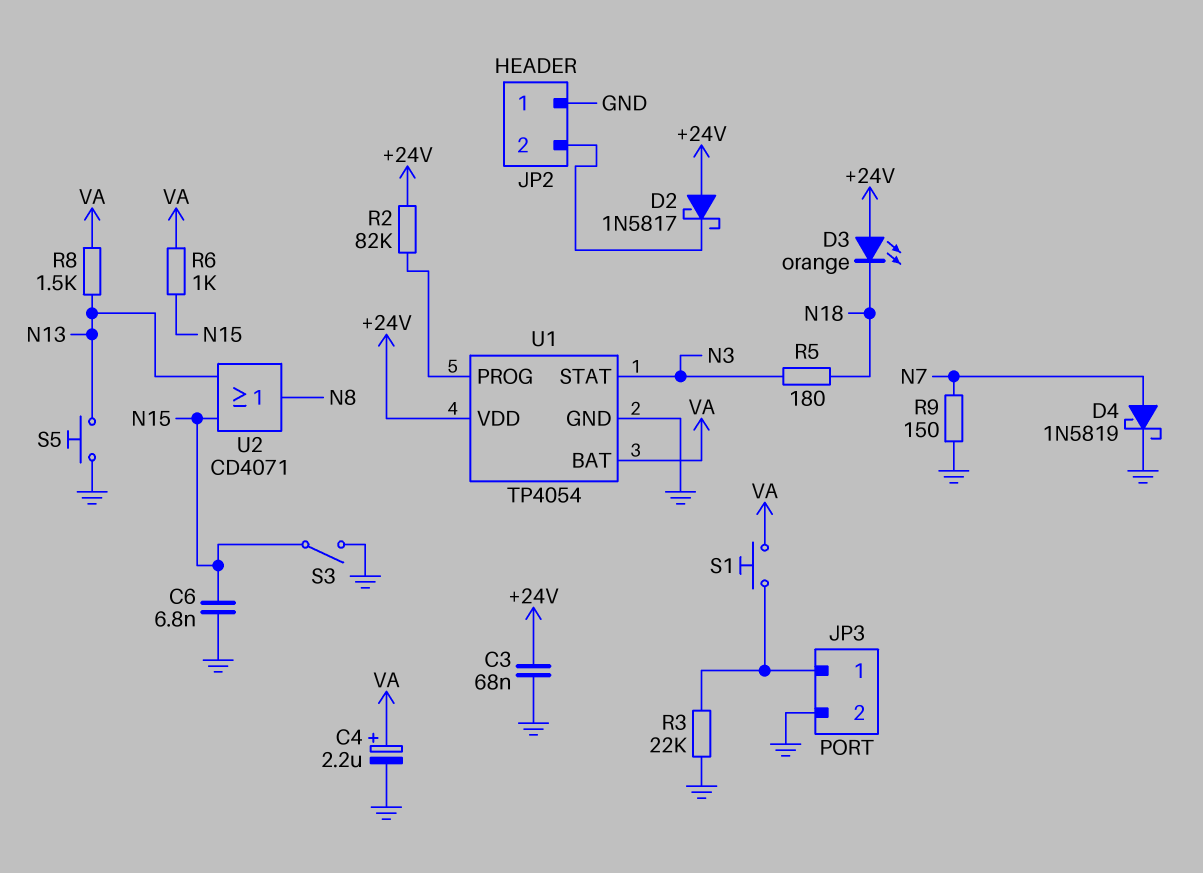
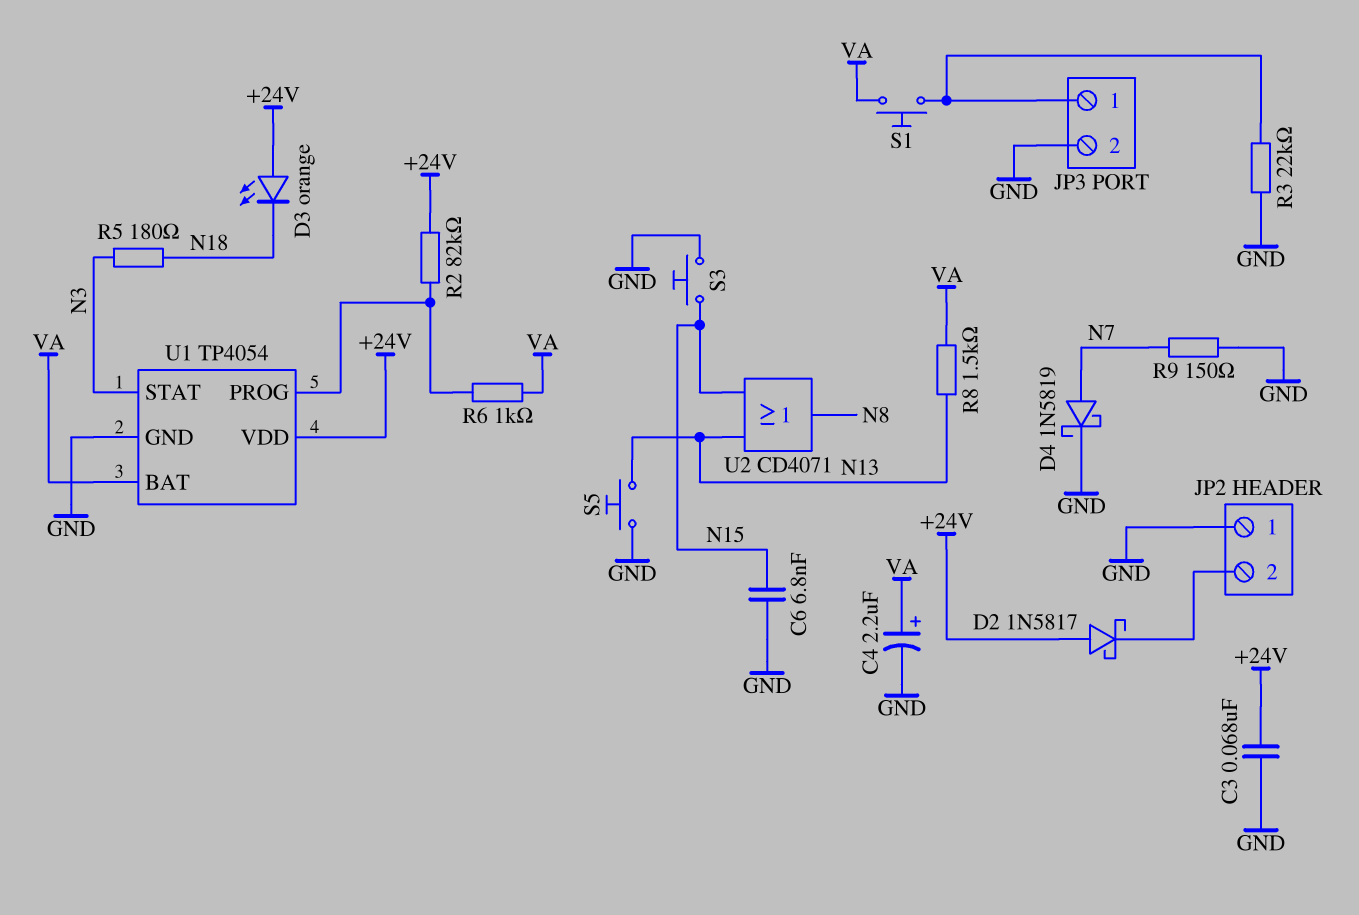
R6: 1k (N15, VA) -> 1k (U1/PROG, VA)
S3: switch (GND, N15) -> button (GND, N15)

